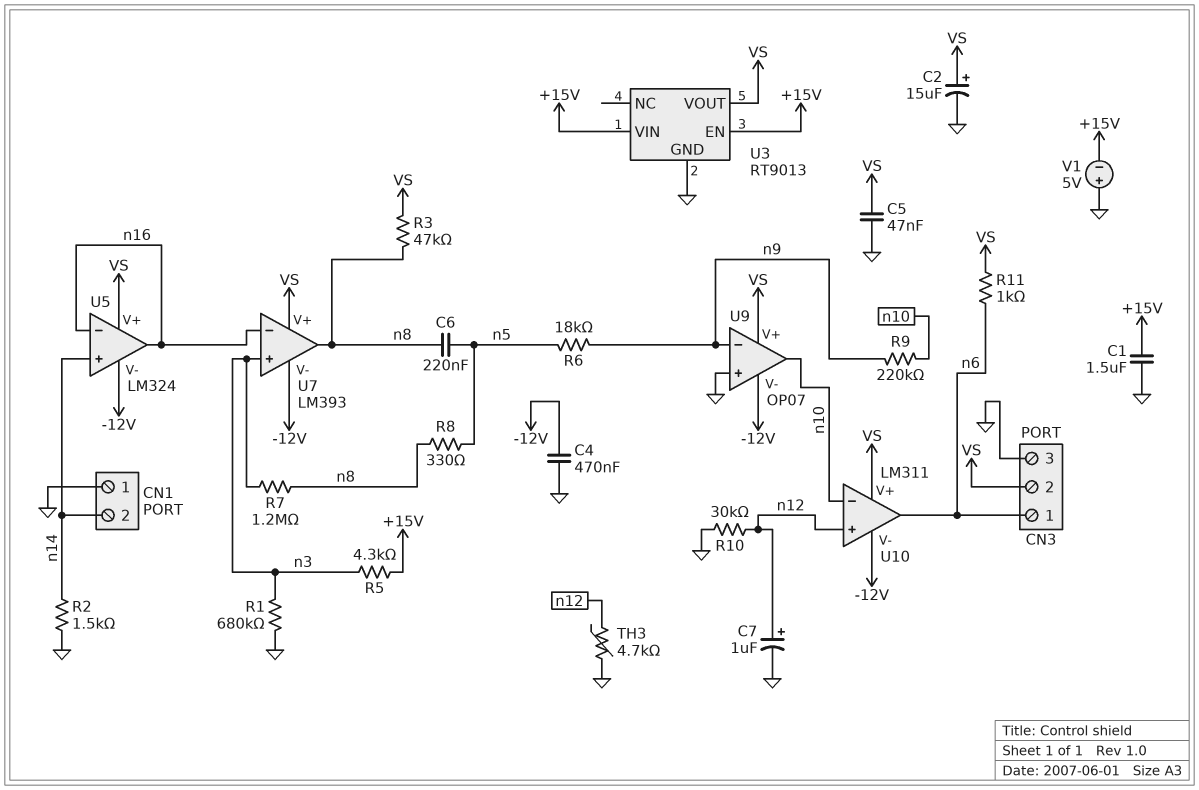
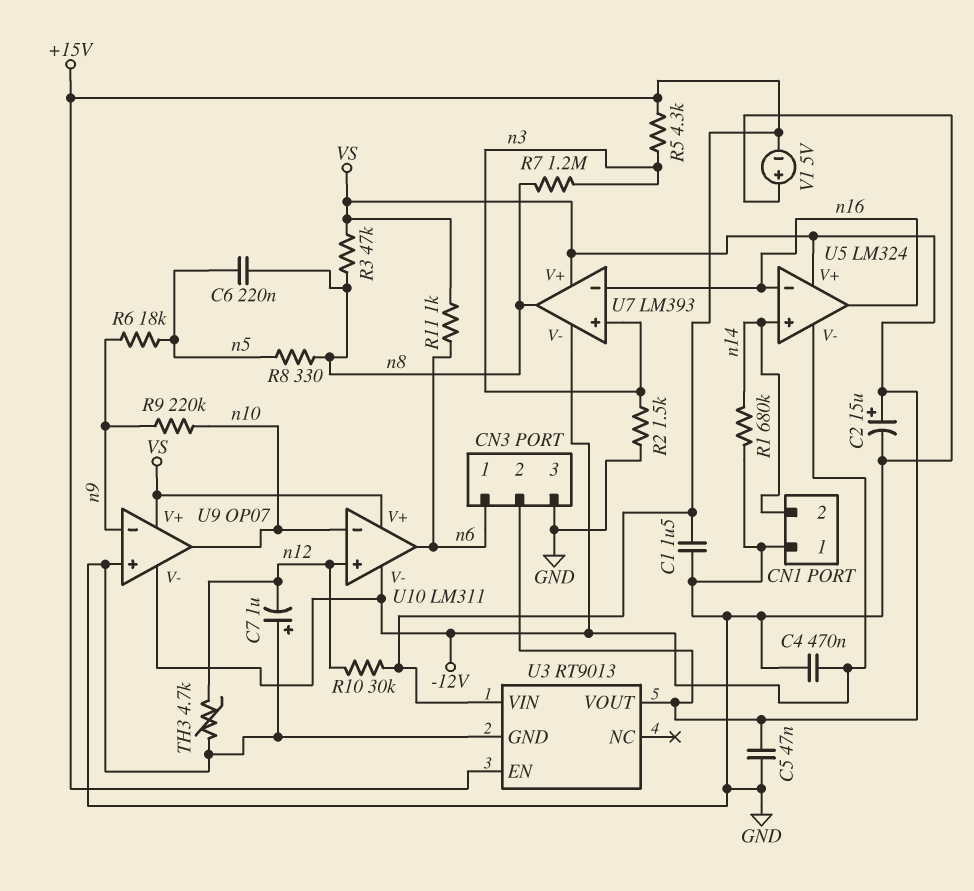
C7: 1uF (plus n12, minus GND) -> 1uF (plus GND, minus n12)
R1: 680k (GND, n3) -> 680k (GND, n14)
R2: 1.5k (GND, n14) -> 1.5k (GND, n3)
R10: 30k (GND, n12) -> 30k (+15V, n12)

